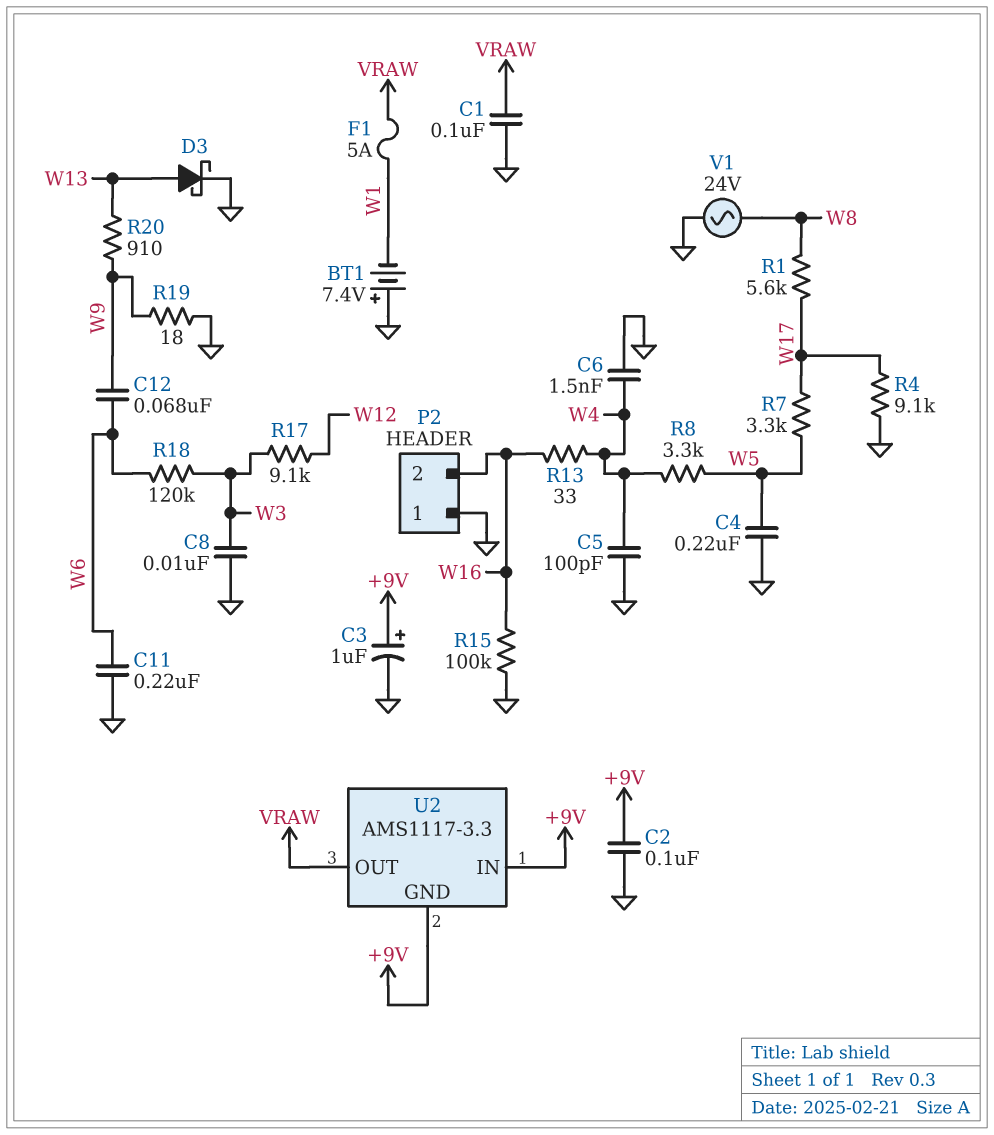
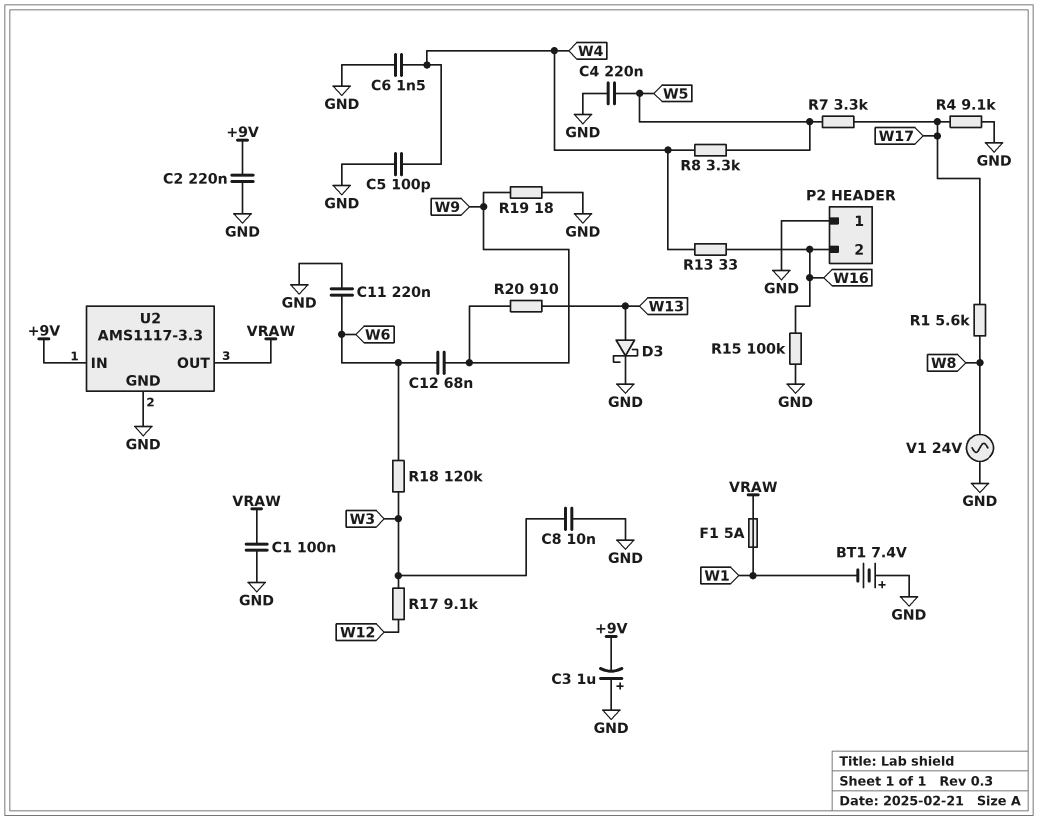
C2: 100nF (+9V, GND) -> 220nF (+9V, GND)
C3: 1uF (plus +9V, minus GND) -> 1uF (plus GND, minus +9V)
U2 pin GND: +9V -> GND

